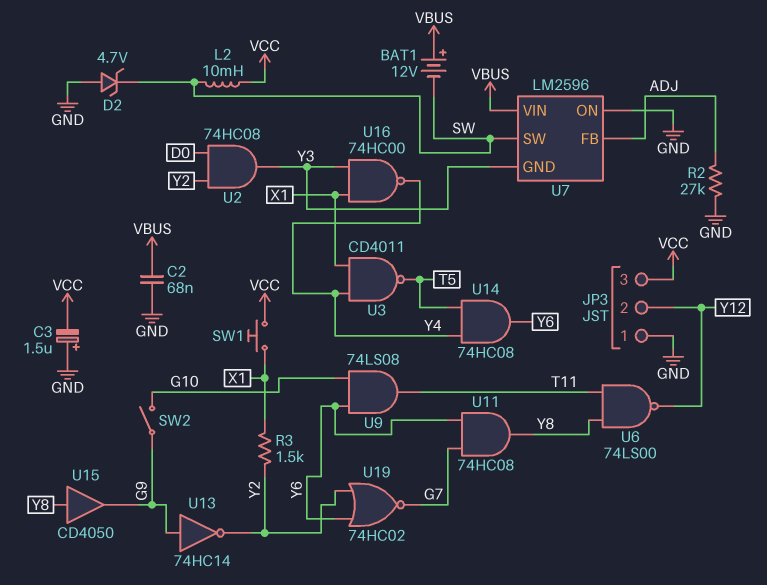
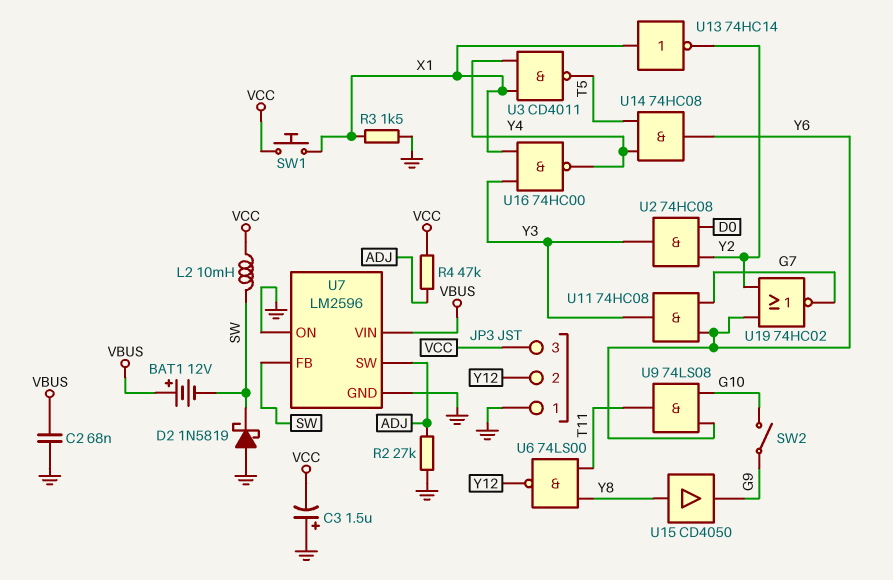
D2: zener 4.7V (A GND, K SW) -> schottky 1N5819 (A GND, K SW)
R3: 1.5k (X1, Y2) -> 1.5k (GND, X1)
R4: none -> 47k (ADJ, VCC)
U7 pin FB: ADJ -> SW
U7 pin GND: Y3 -> GND
U7 pin SW: SW -> ADJ
U11: AND 74HC08 (in G7, in Y6, out Y8) -> AND 74HC08 (in G7, in Y6, out Y3)
U13: NOT 74HC14 (in G9, out Y2) -> NOT 74HC14 (in X1, out Y2)

